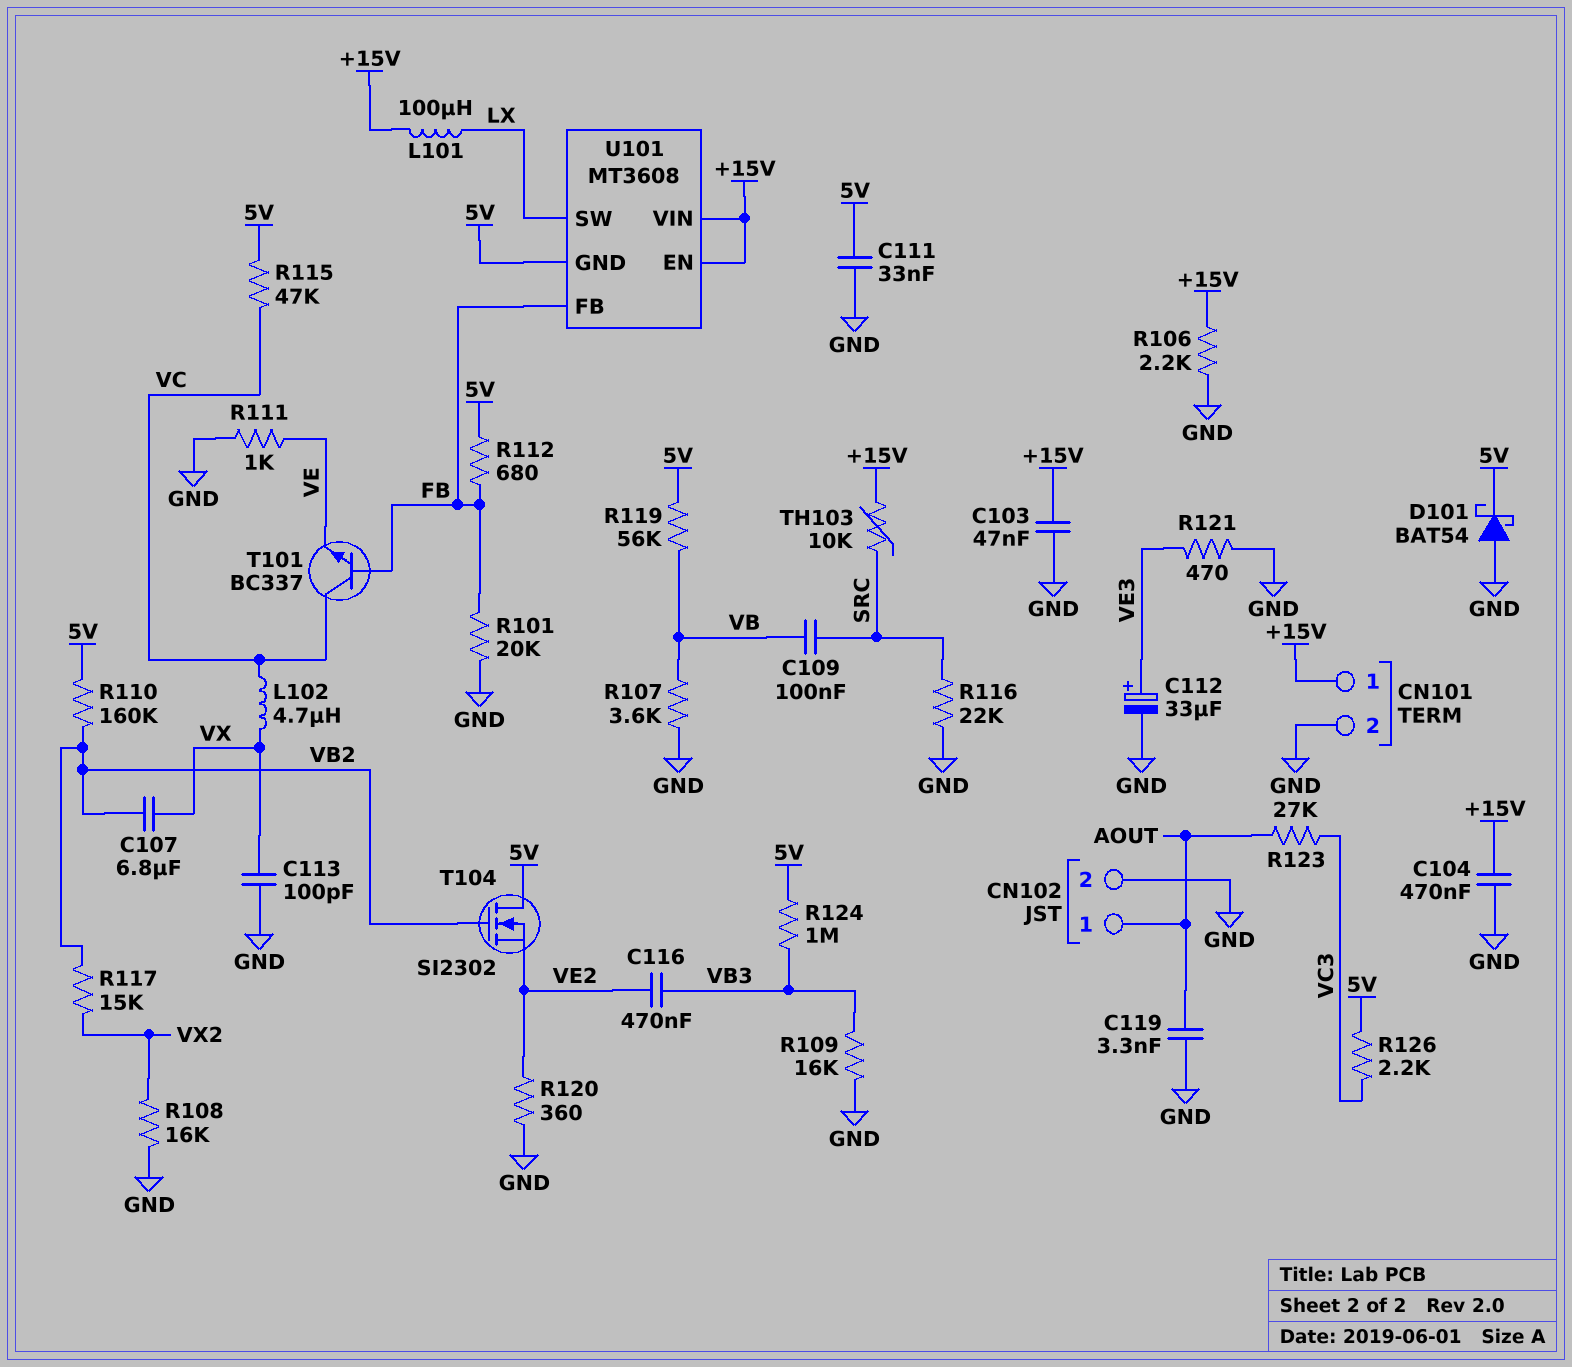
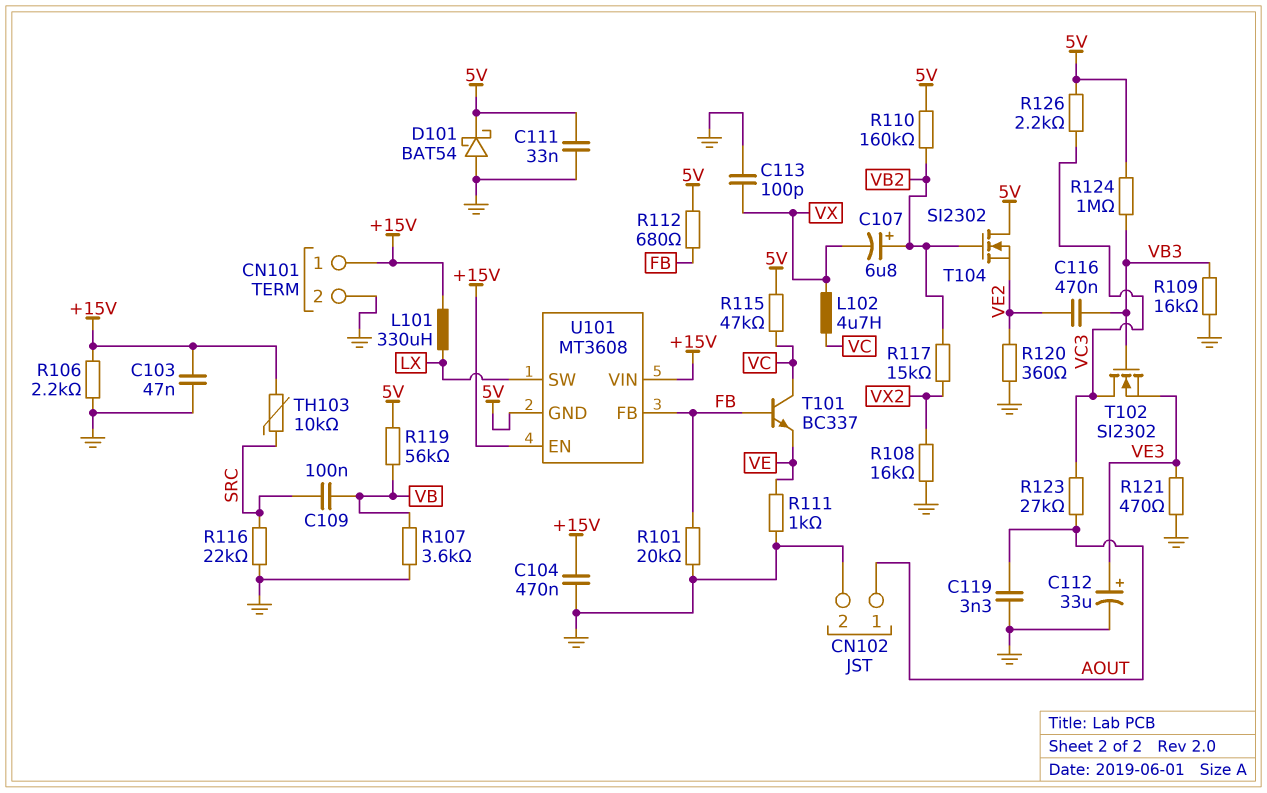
C107: 6.8uF (VB2, VX) -> 6.8uF (plus VB2, minus VX)
L101: 100uH (+15V, LX) -> 330uH (+15V, LX)
T102: none -> NMOS SI2302 (G VB3, D VC3, S VE3)

